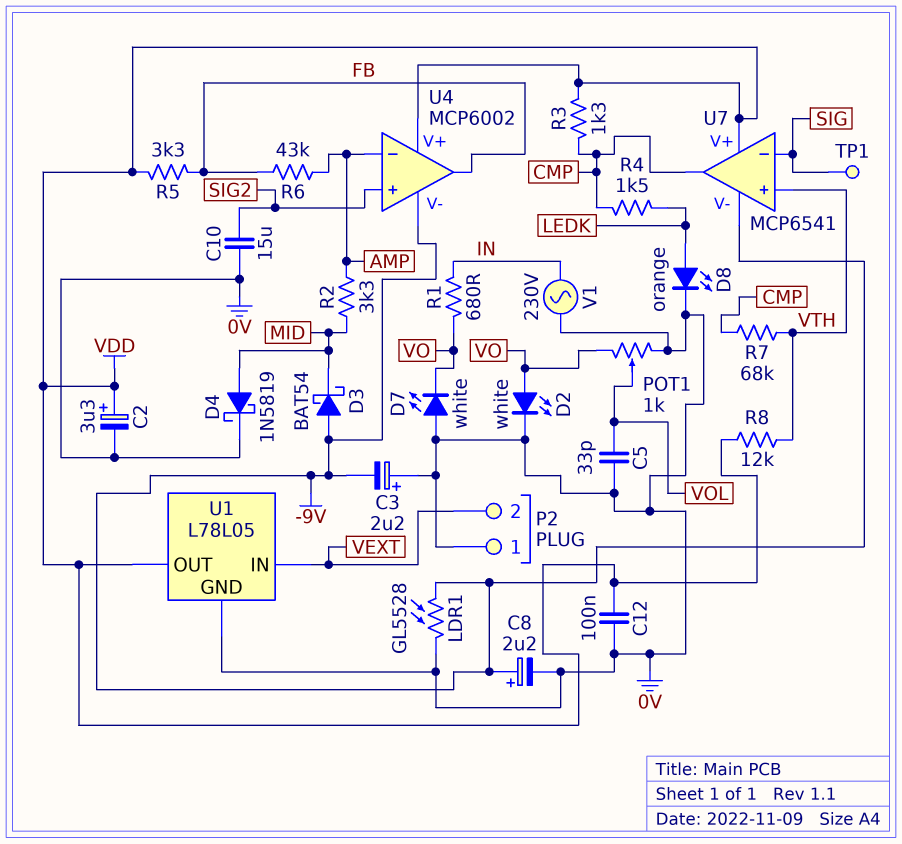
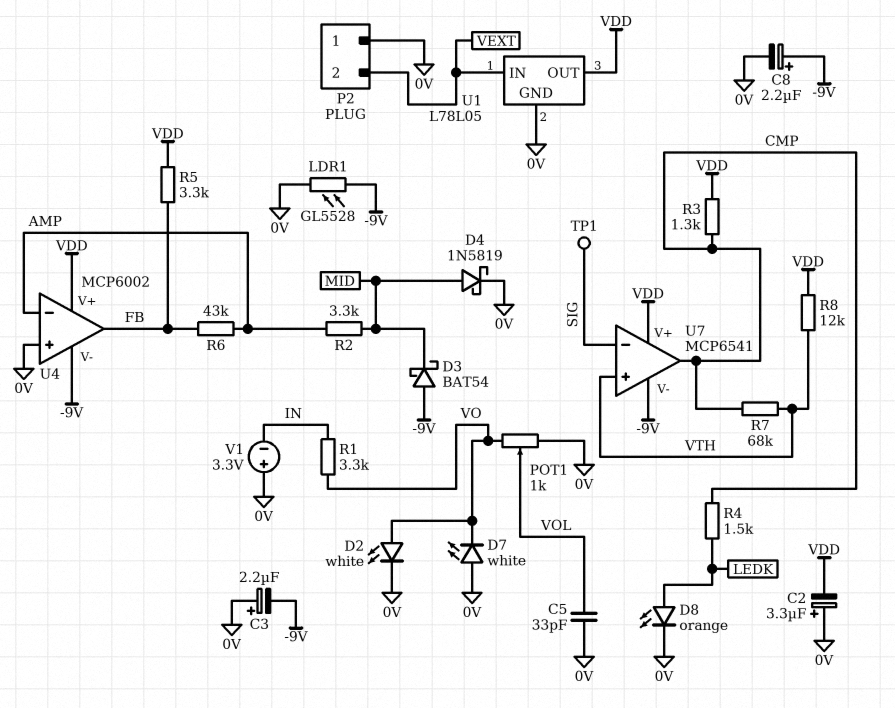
C2: 3.3uF (plus VDD, minus 0V) -> 3.3uF (plus 0V, minus VDD)
C10: 15uF (0V, SIG2) -> none
C12: 100nF (0V, VDD) -> none
R1: 680 (IN, VO) -> 3.3k (IN, VO)
U4 pin in+: SIG2 -> 0V
V1: AC 230V (0V, IN) -> 3.3V (plus 0V, minus IN)

